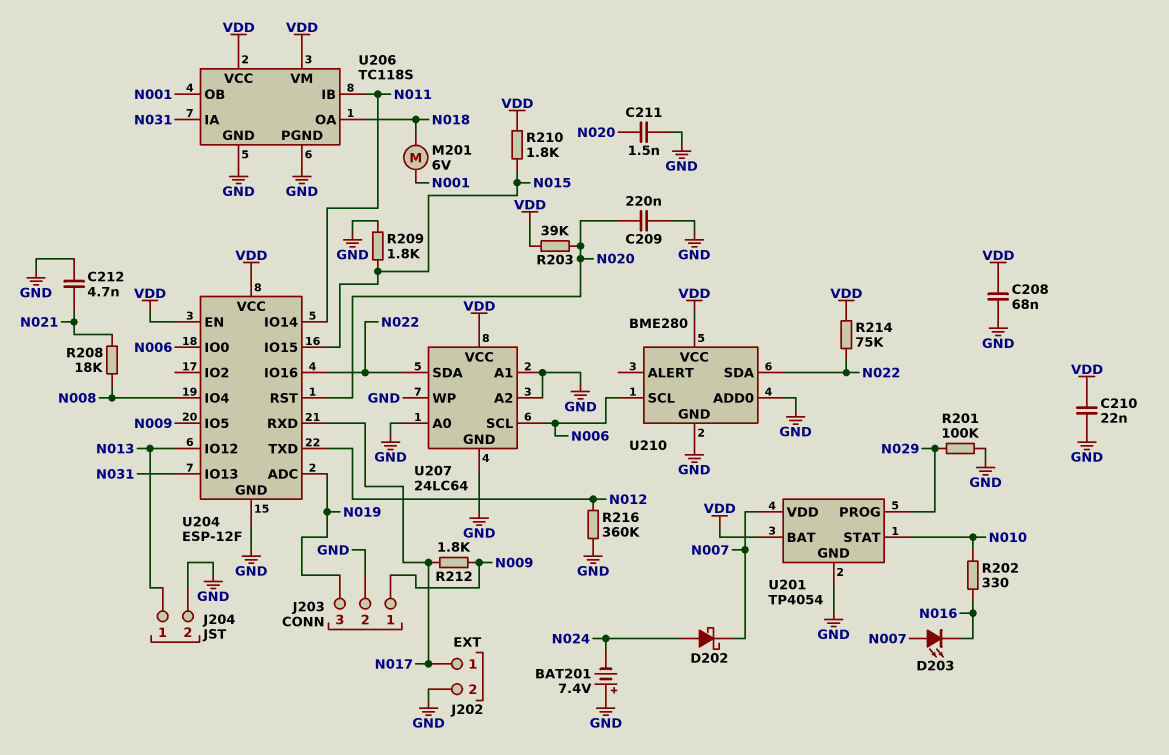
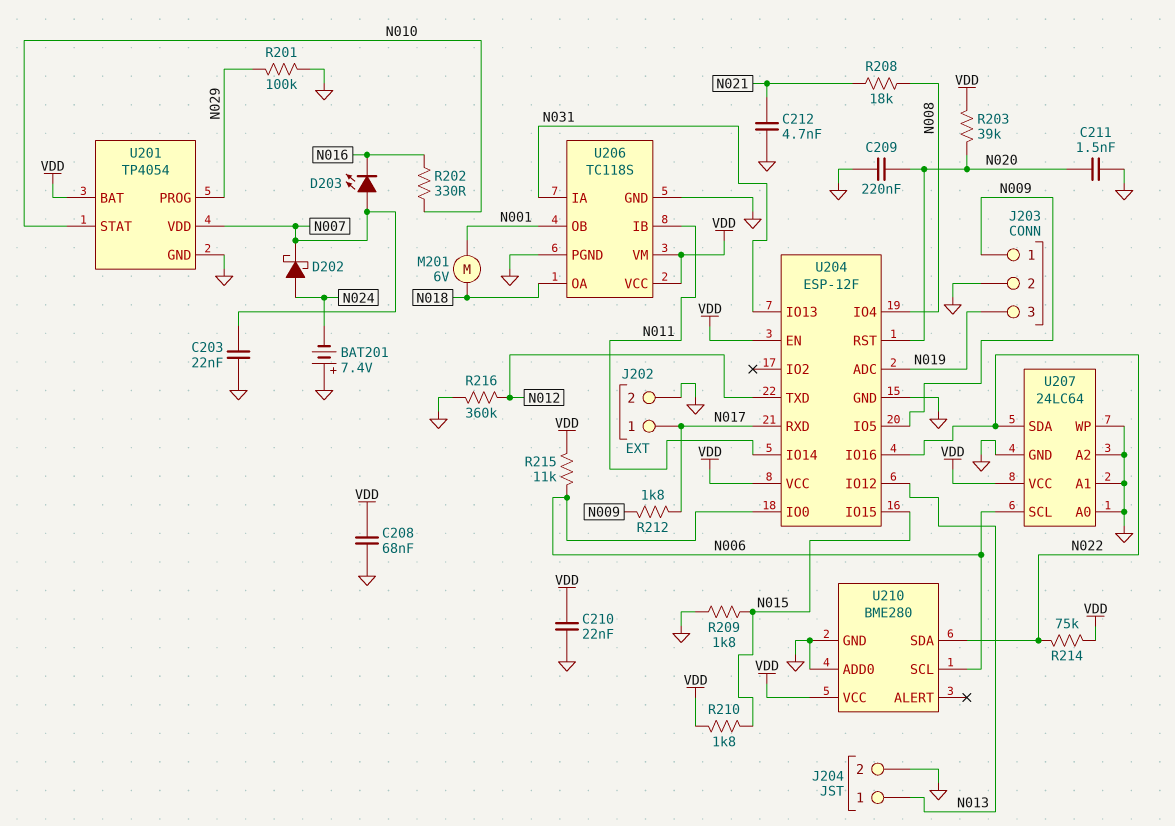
C203: none -> 22nF (GND, N007)
R215: none -> 11k (N006, VDD)

